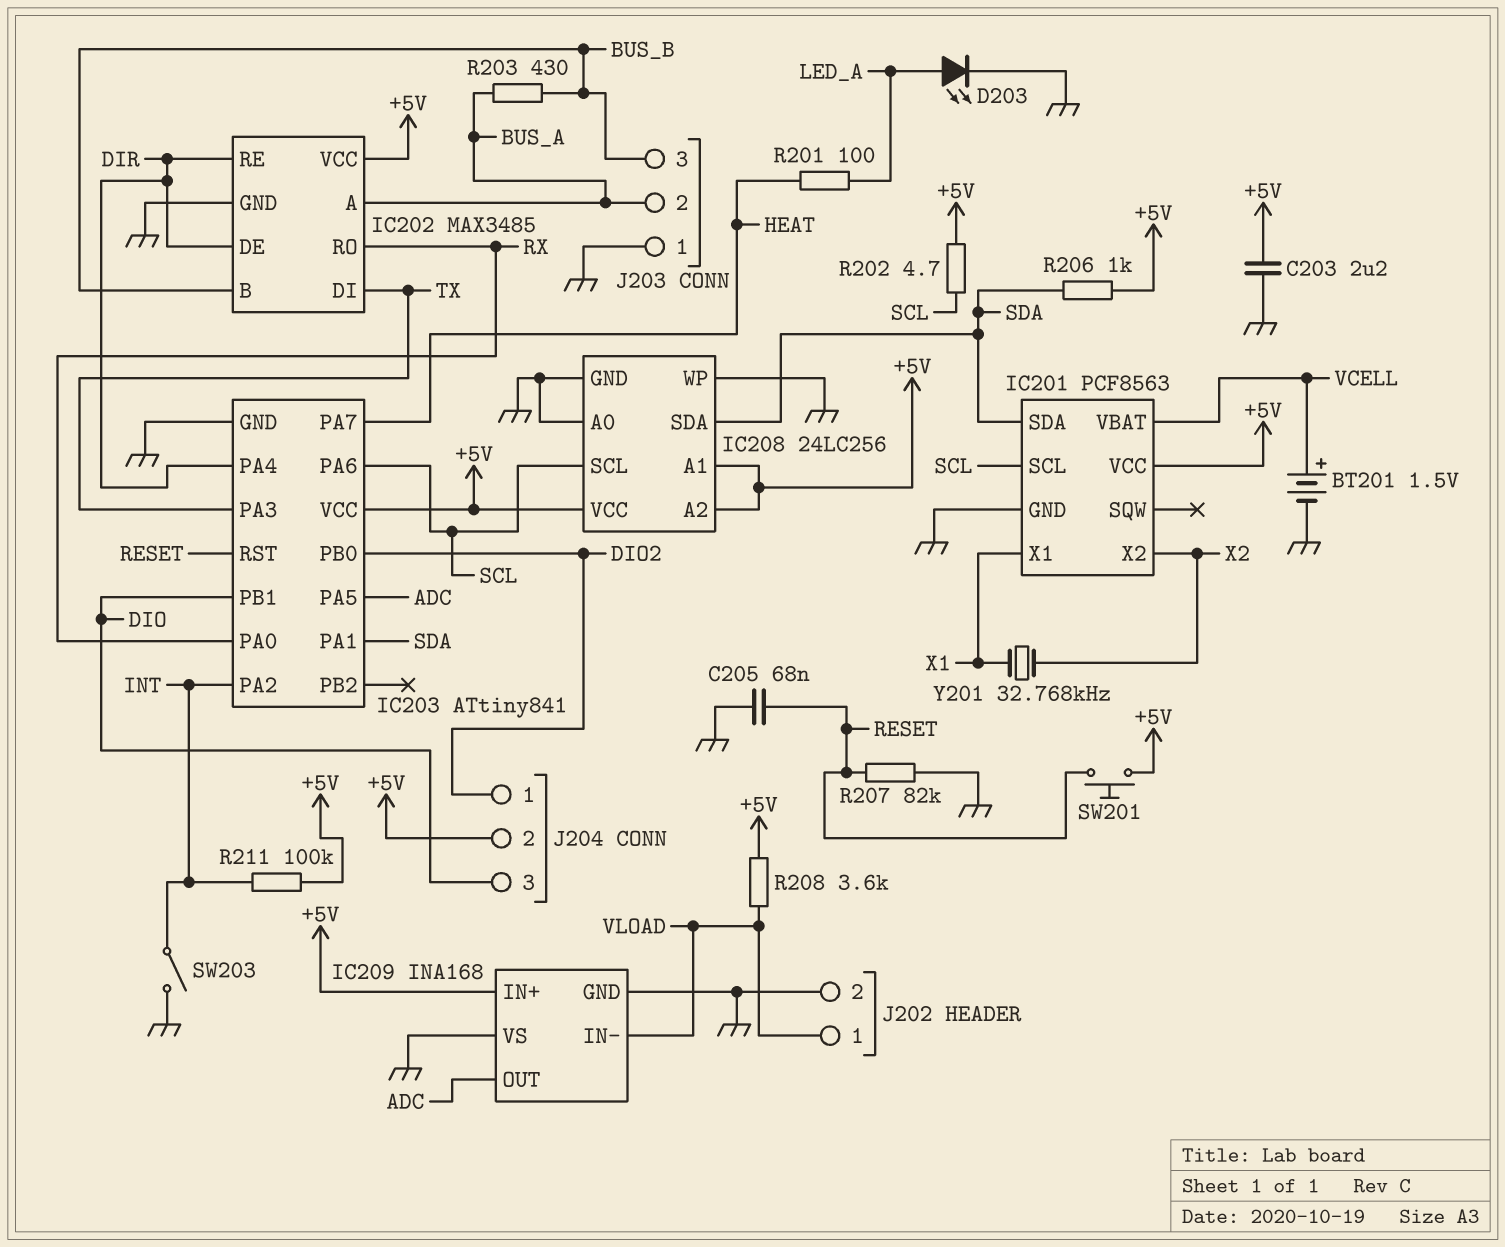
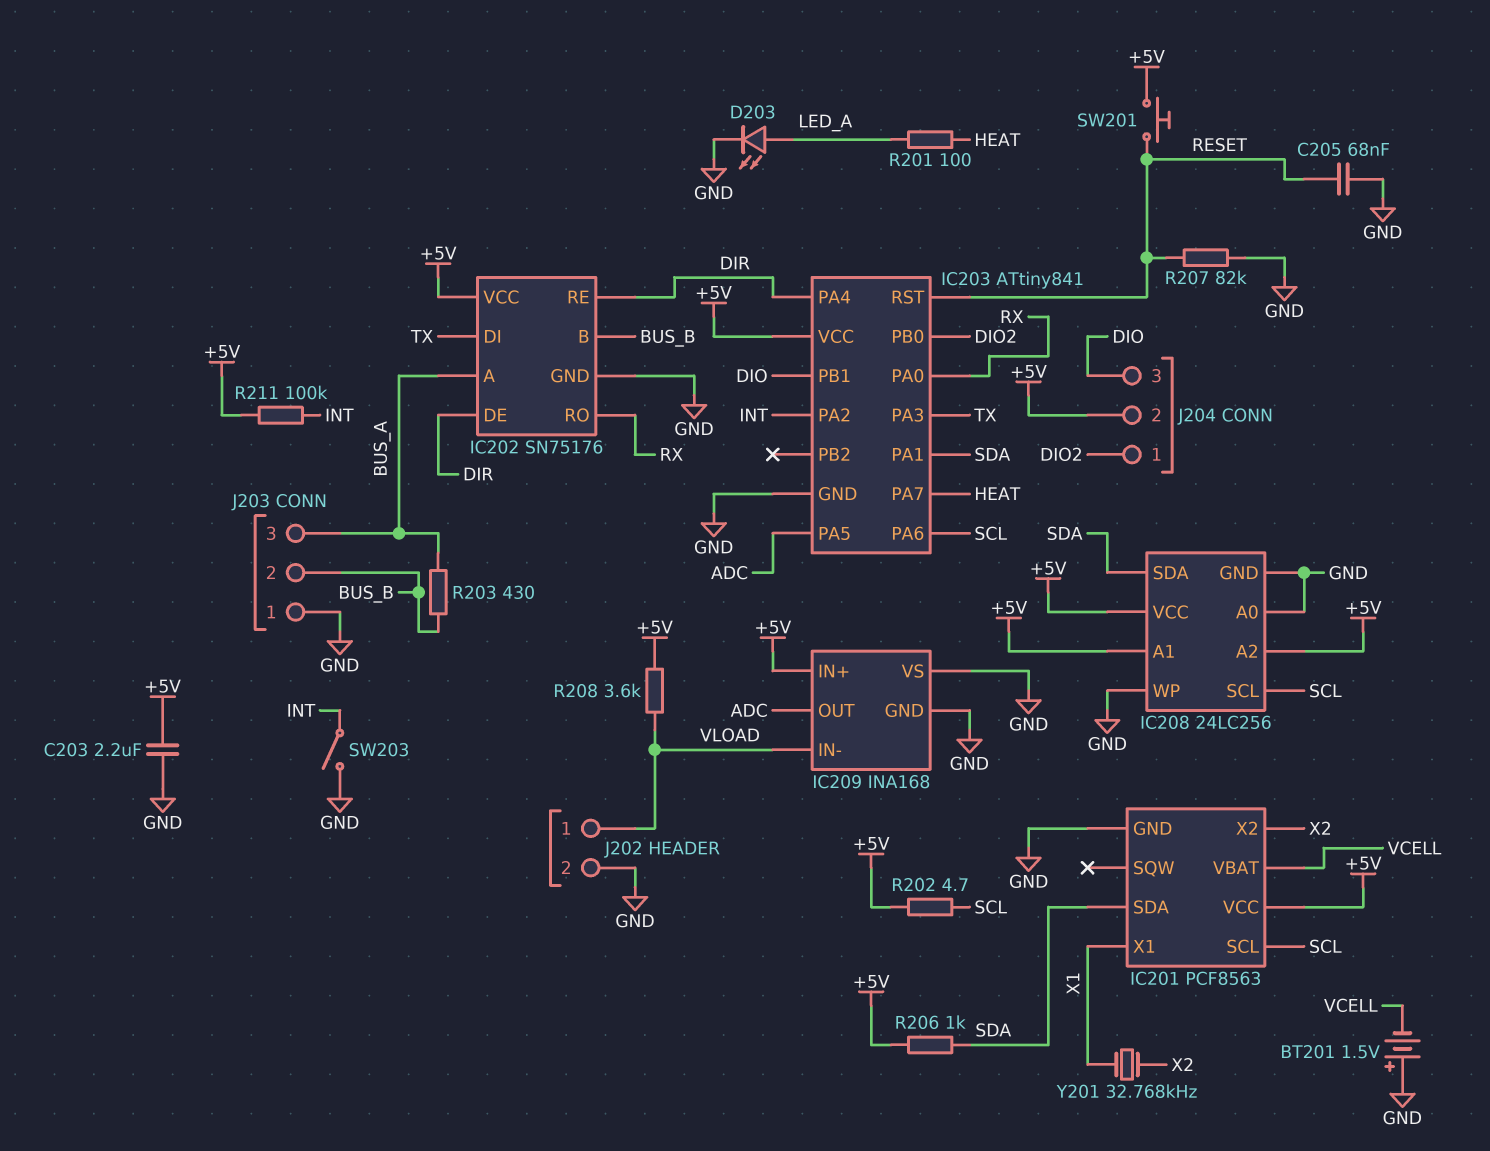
BT201: 1.5V (plus VCELL, minus GND) -> 1.5V (plus GND, minus VCELL)
IC202: MAX3485 -> SN75176
J203 pin 2: BUS_A -> BUS_B
J203 pin 3: BUS_B -> BUS_A

